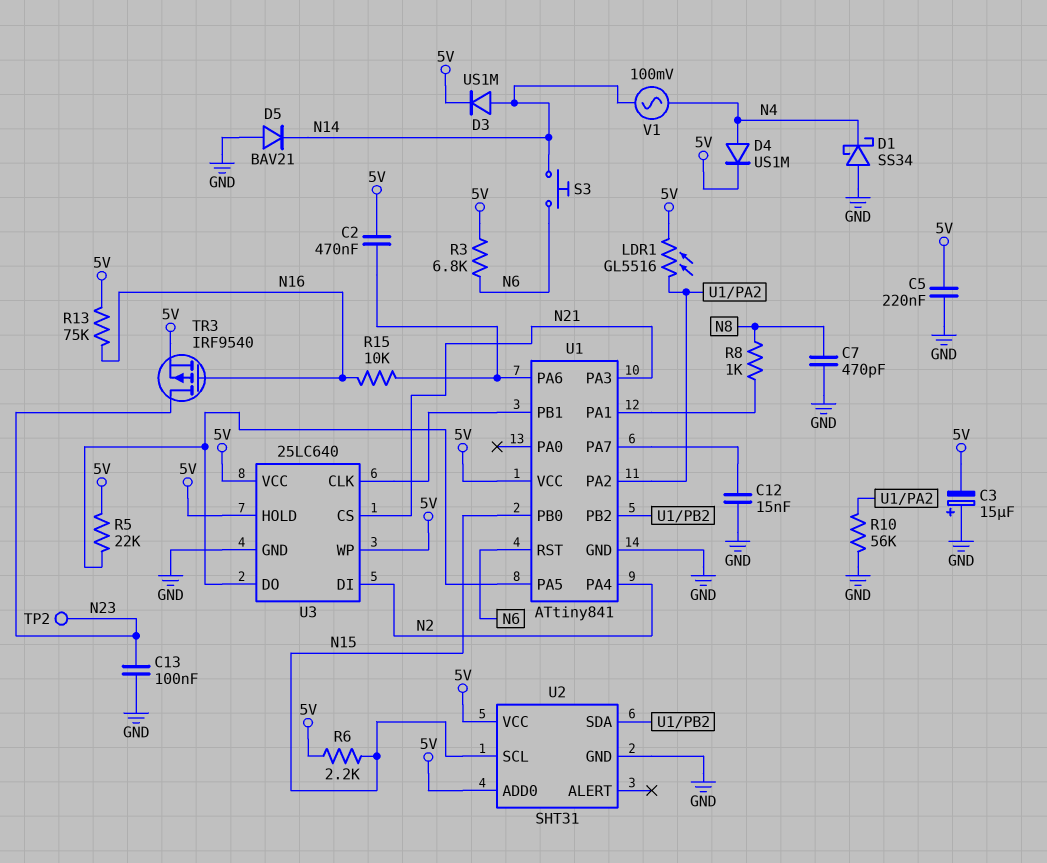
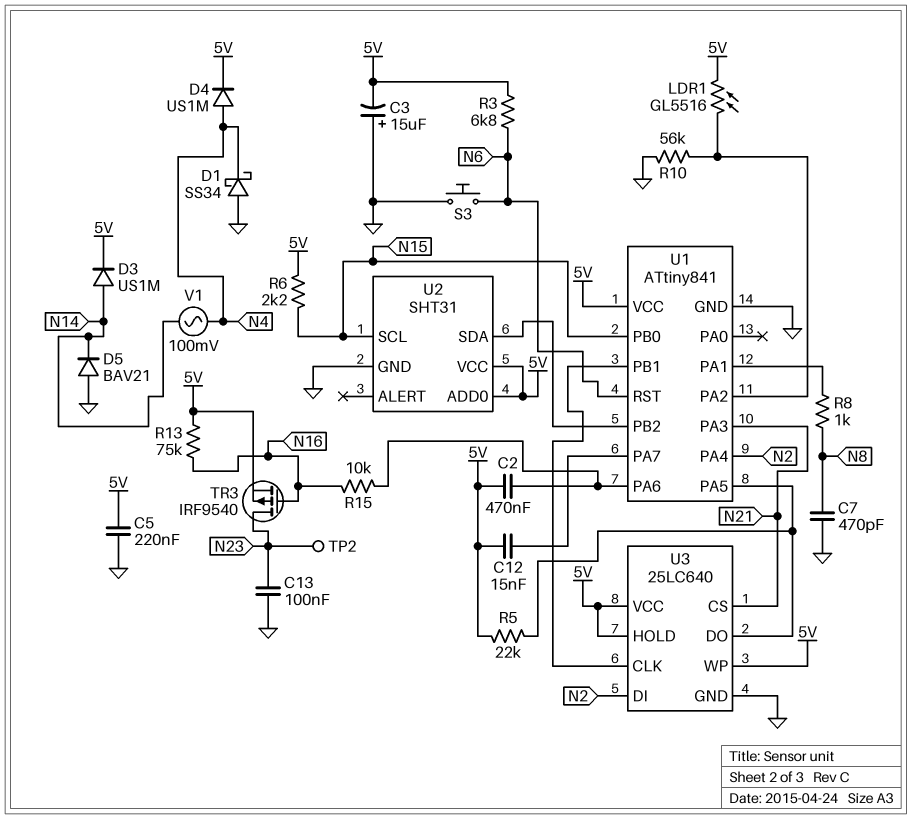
C12: 15nF (GND, U1/PA7) -> 15nF (5V, U1/PA7)
S3: button (N6, N14) -> button (GND, N6)

